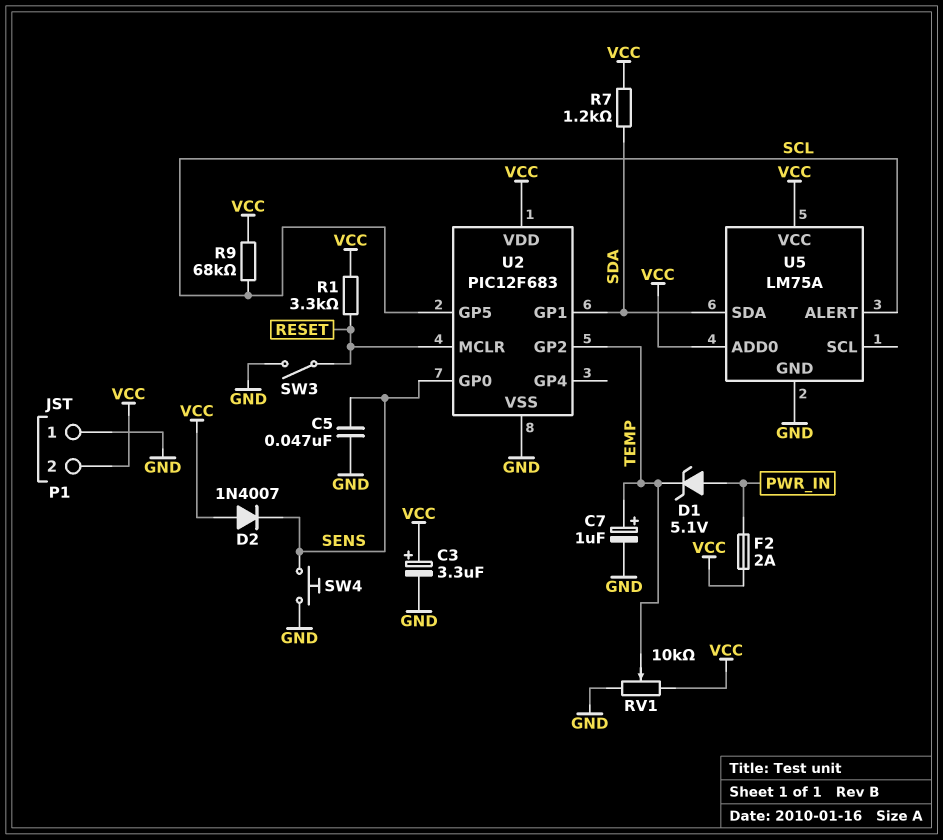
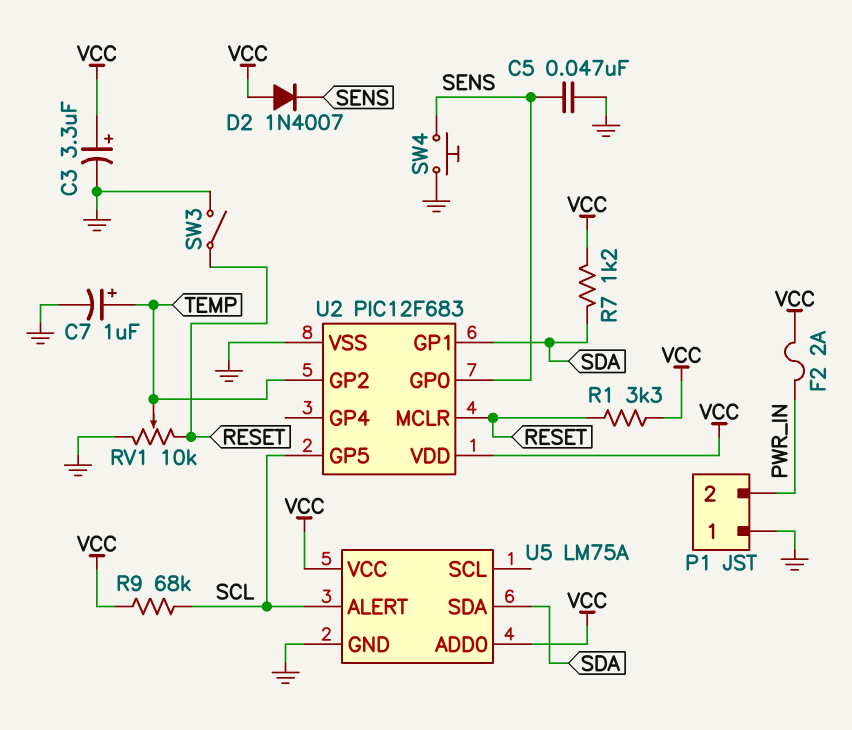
D1: zener 5.1V (A PWR_IN, K TEMP) -> none
P1 pin 2: VCC -> PWR_IN
RV1: 10k (GND, VCC, wiper TEMP) -> 10k (GND, RESET, wiper TEMP)

